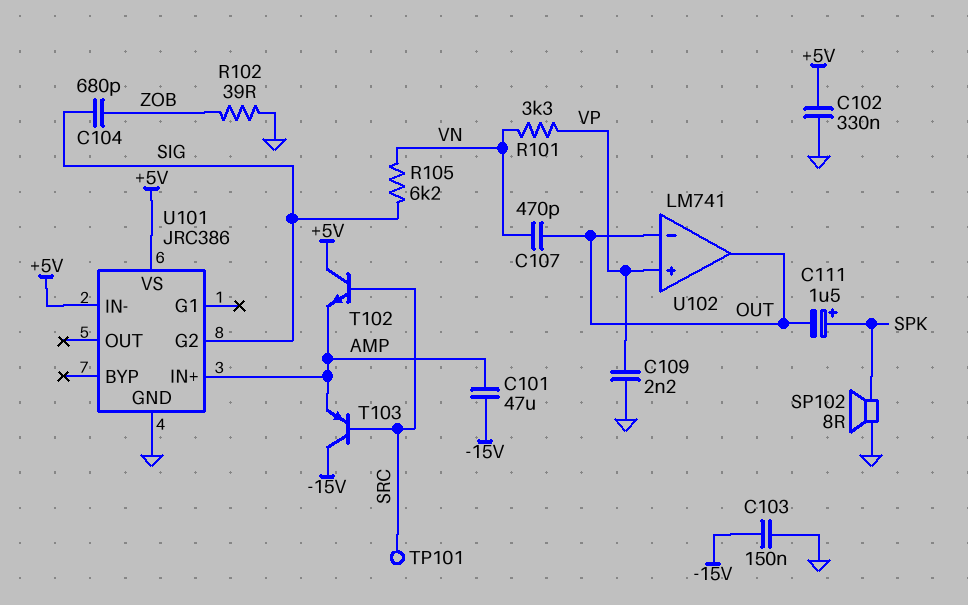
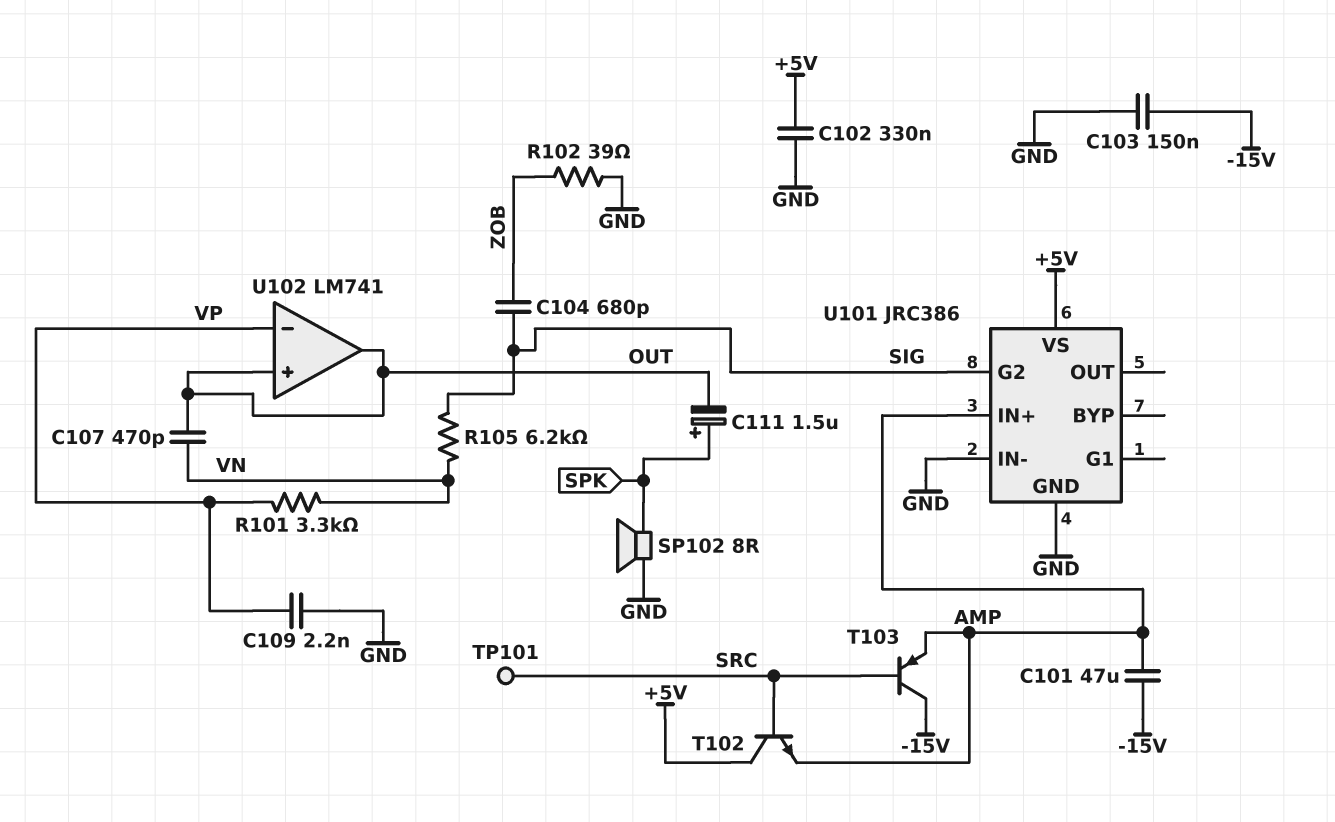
U101 pin IN-: +5V -> GND
U102 pin in+: VP -> OUT
U102 pin in-: OUT -> VP

